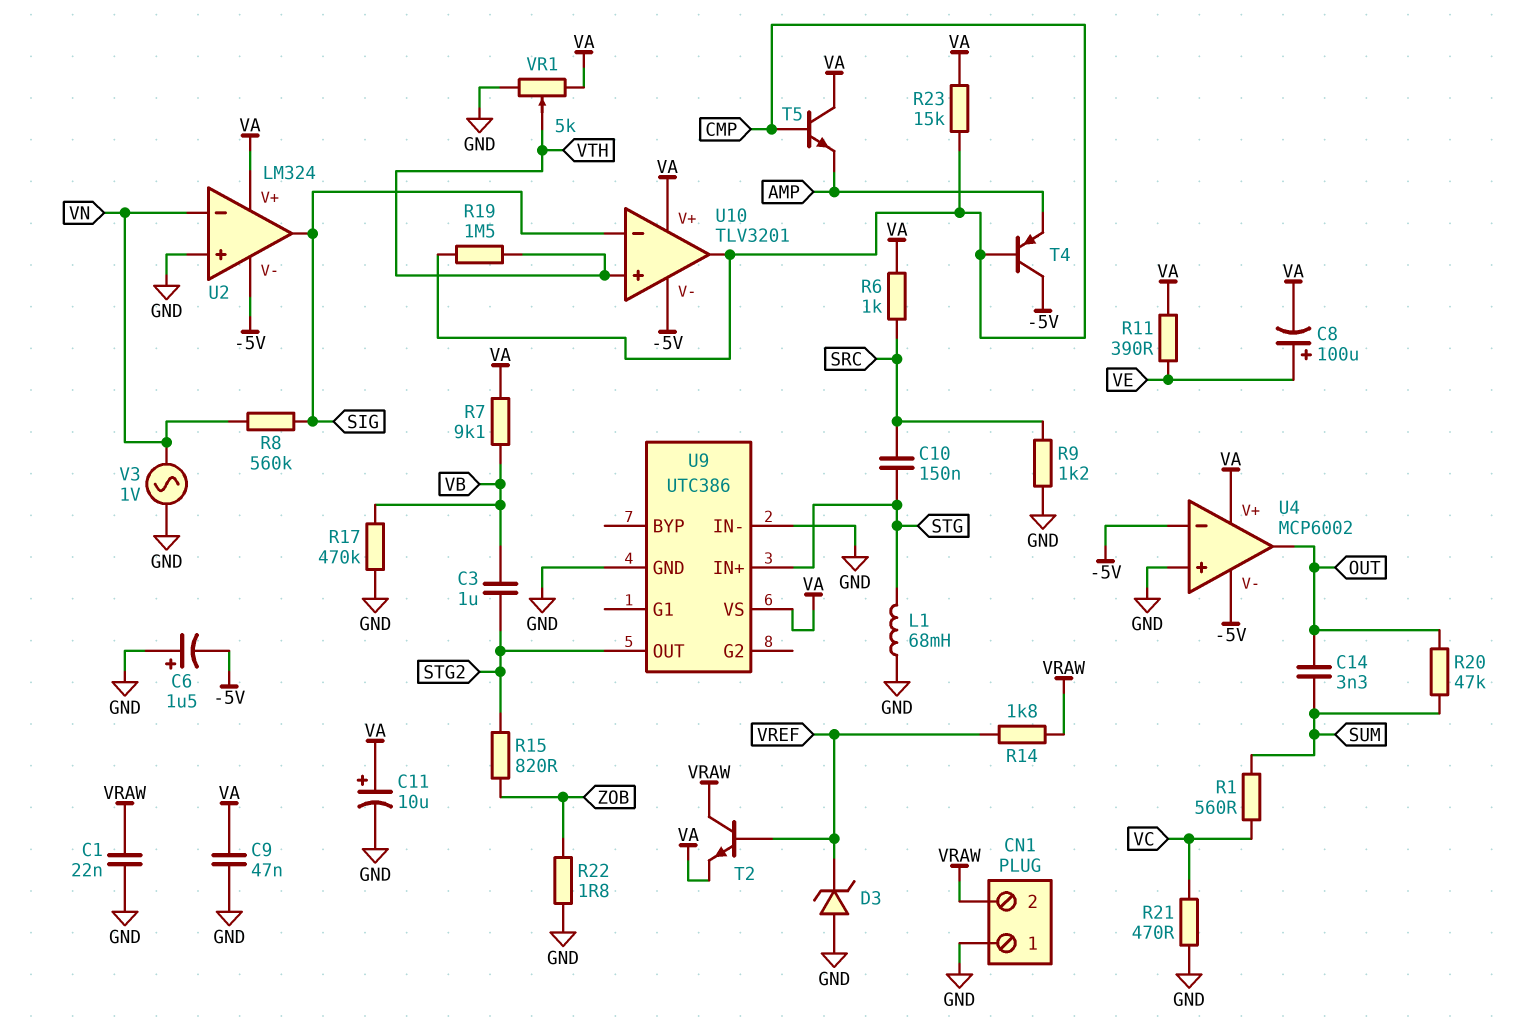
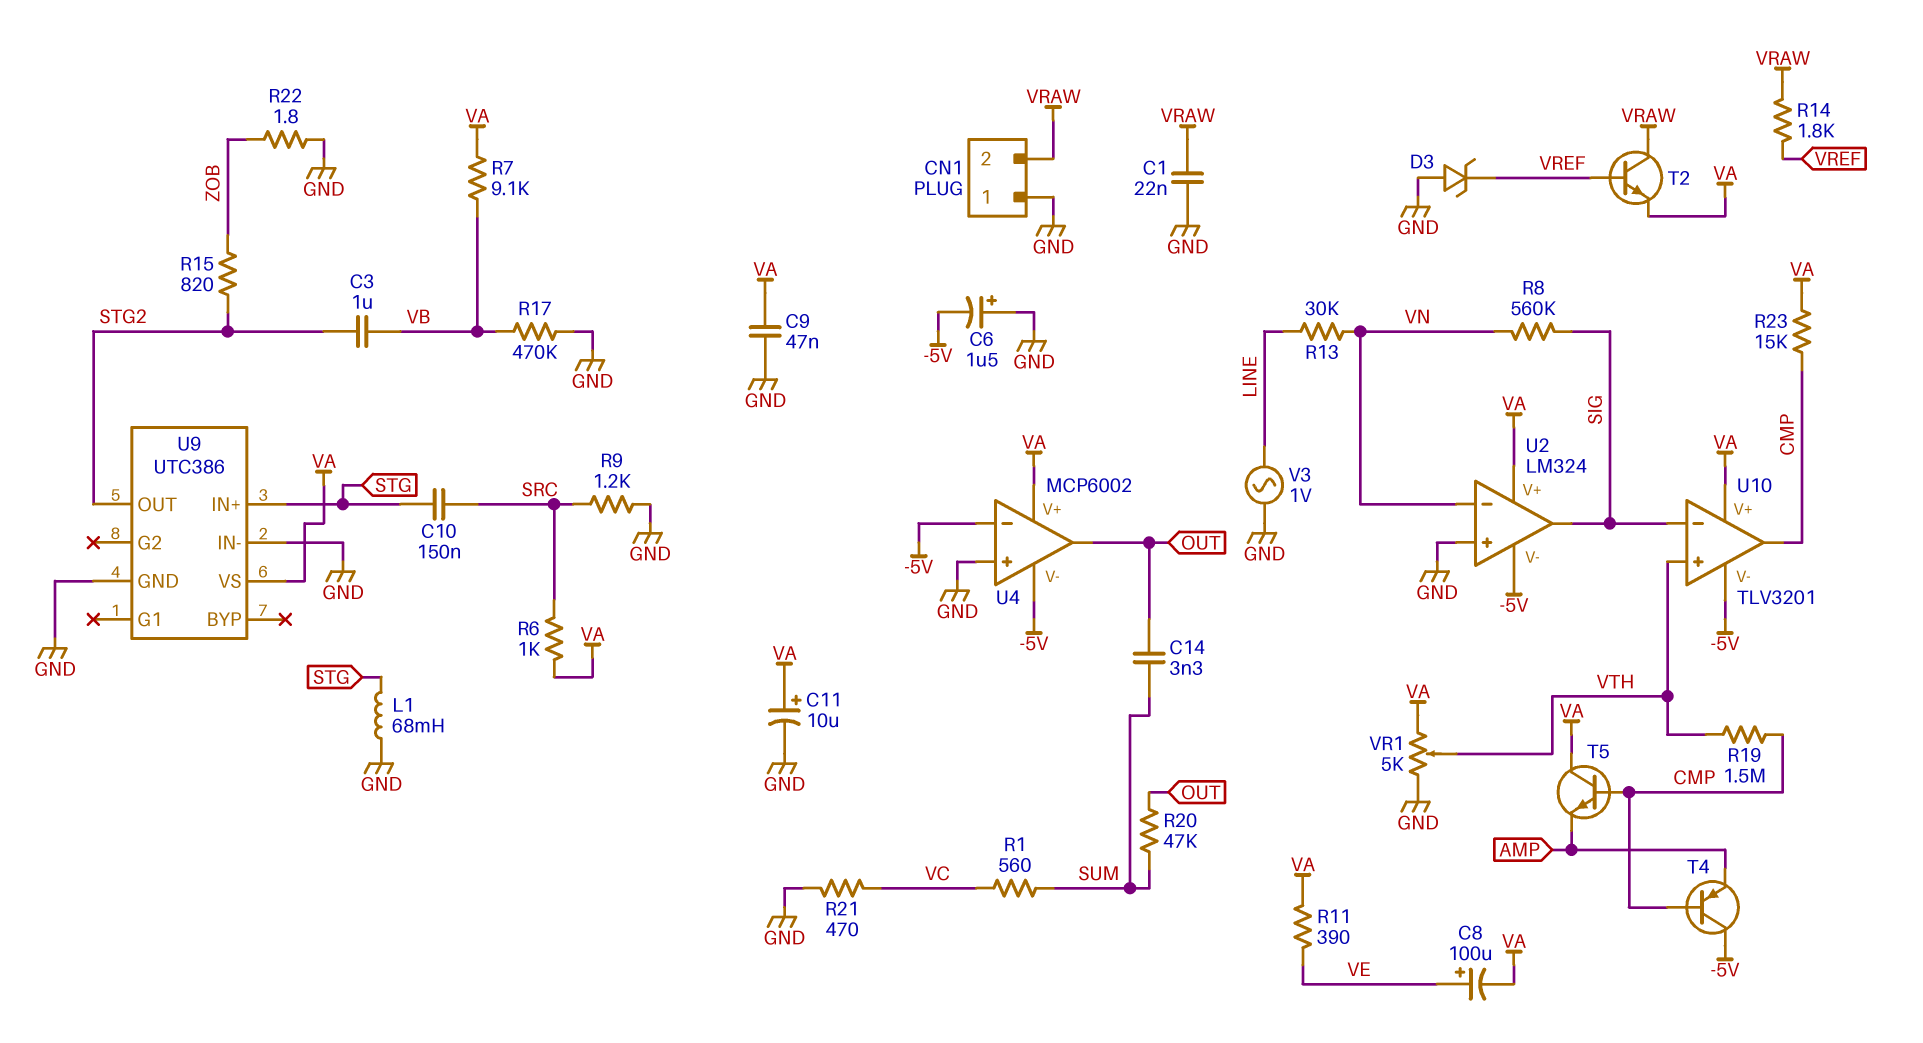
R13: none -> 30k (LINE, VN)
V3: AC 1V (GND, VN) -> AC 1V (GND, LINE)

